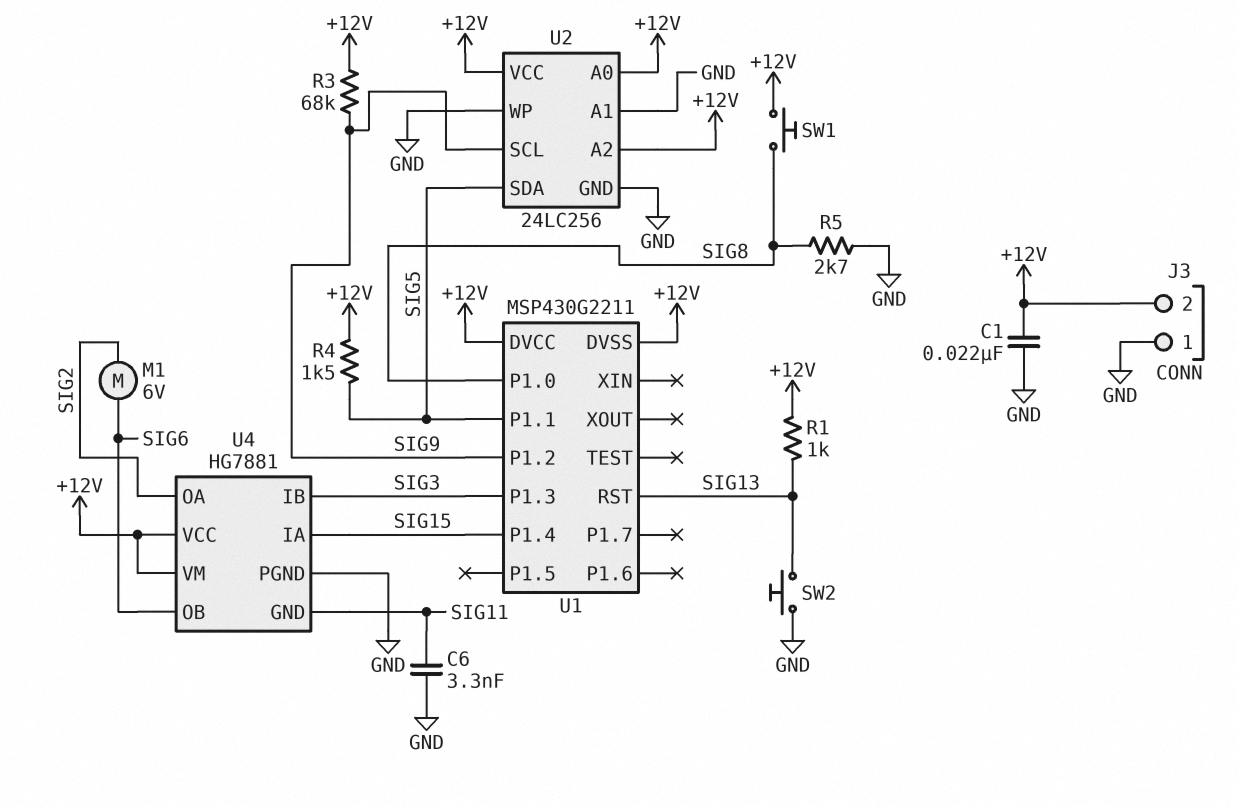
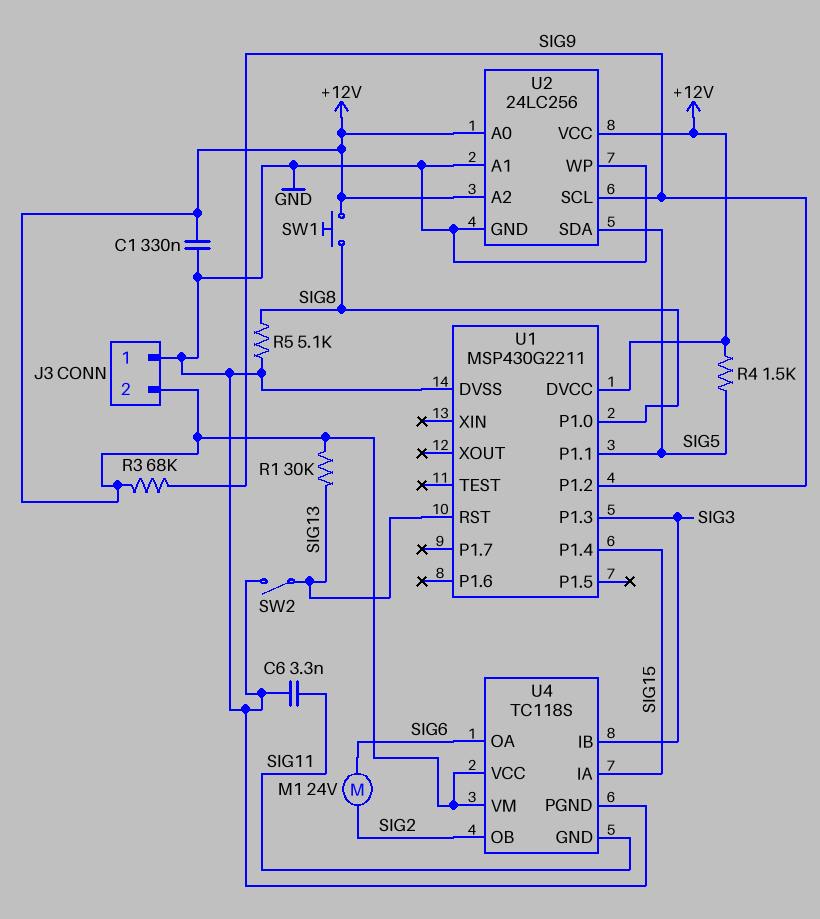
C1: 22nF (+12V, GND) -> 330nF (+12V, GND)
M1: motor 6V (SIG2, SIG6) -> motor 24V (SIG2, SIG6)
R1: 1k (+12V, SIG13) -> 30k (+12V, SIG13)
R5: 2.7k (GND, SIG8) -> 5.1k (GND, SIG8)
SW2: button (GND, SIG13) -> switch (GND, SIG13)
U1 pin DVSS: +12V -> GND
U4: HG7881 -> TC118S
U4 pin OA: SIG2 -> SIG6
U4 pin OB: SIG6 -> SIG2

